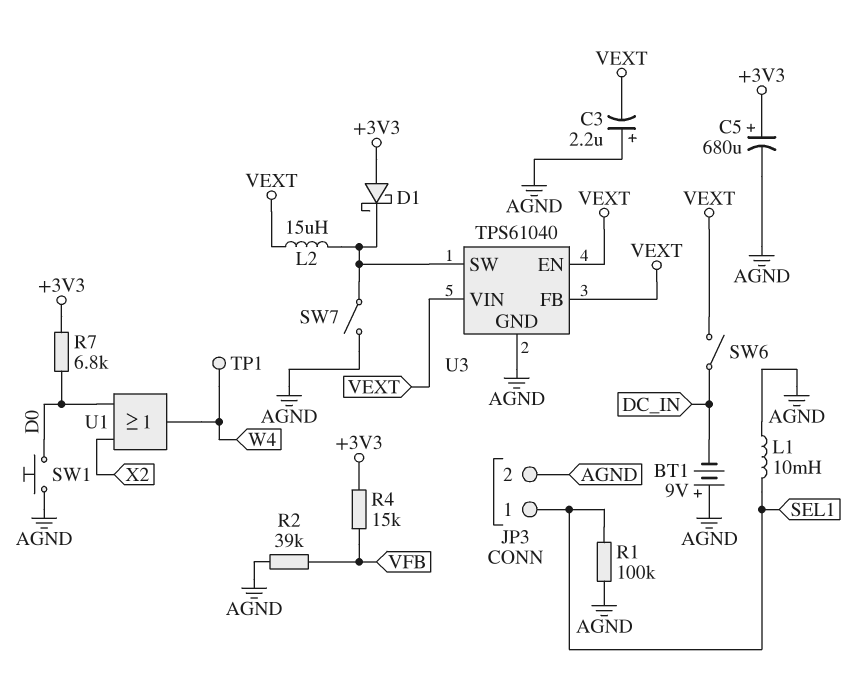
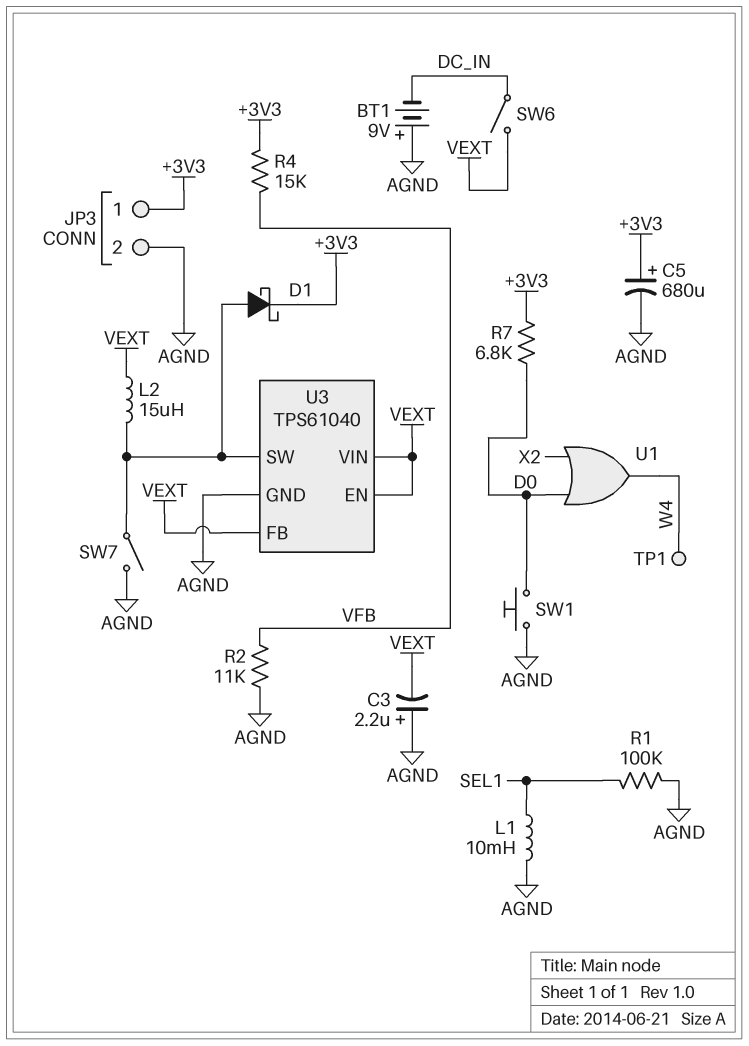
D1: schottky (A +3V3, K U3/SW) -> schottky (A U3/SW, K +3V3)
JP3 pin 1: SEL1 -> +3V3
R2: 39k (AGND, VFB) -> 11k (AGND, VFB)

